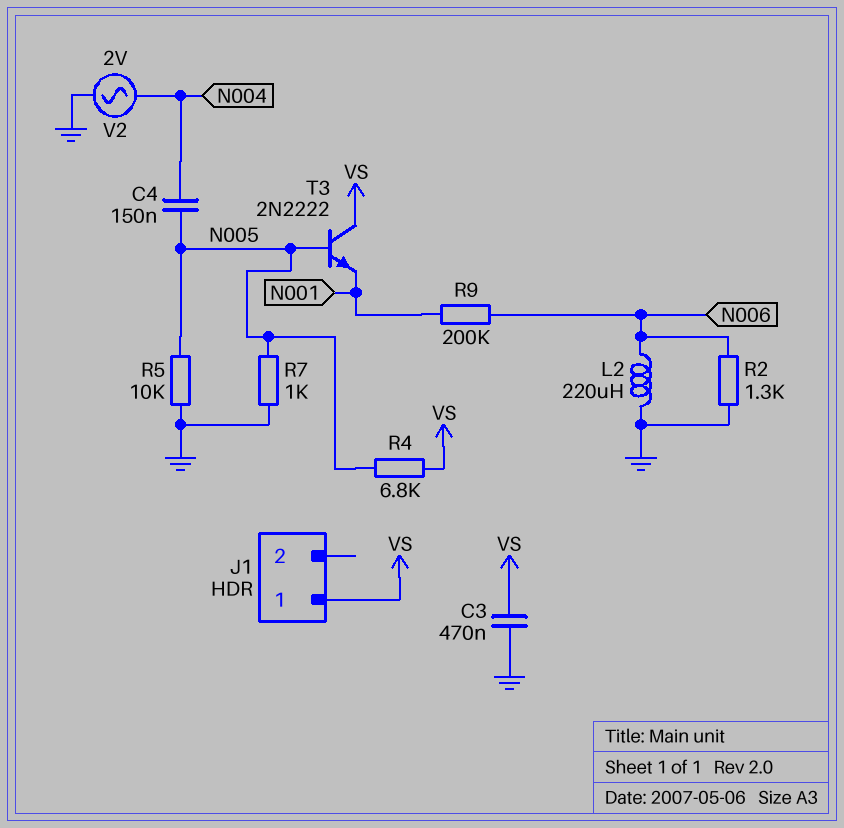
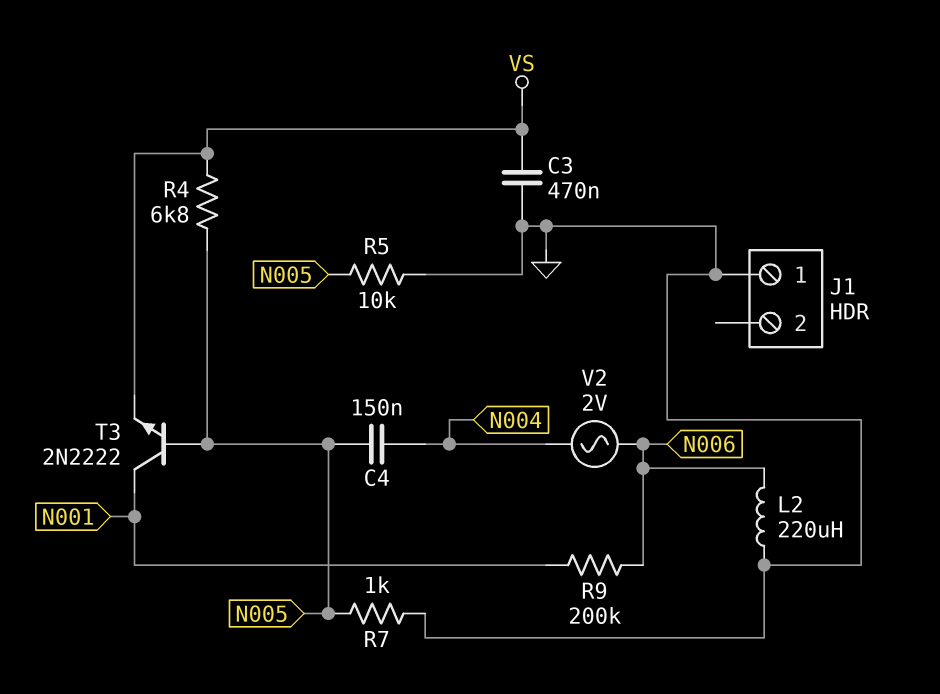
J1 pin 1: VS -> GND
R2: 1.3k (GND, N006) -> none
T3: NPN 2N2222 (B N005, C VS, E N001) -> NPN 2N2222 (B N005, C N001, E VS)
V2: AC 2V (GND, N004) -> AC 2V (N004, N006)

